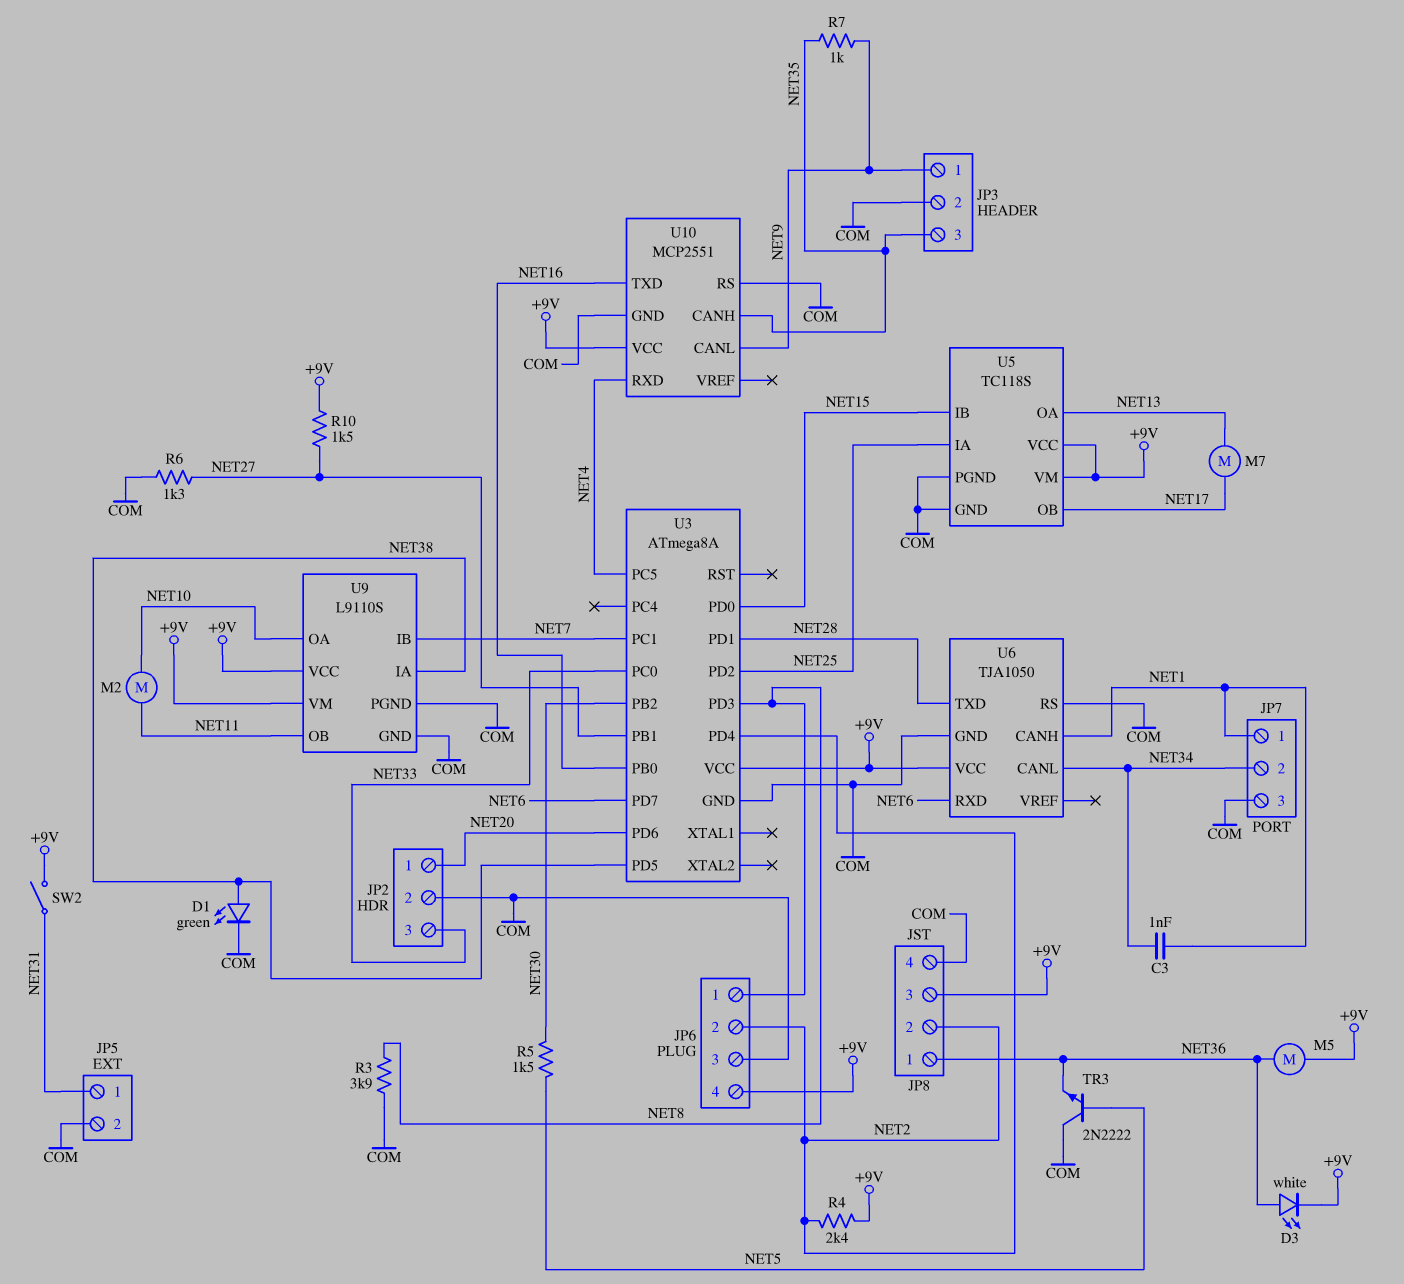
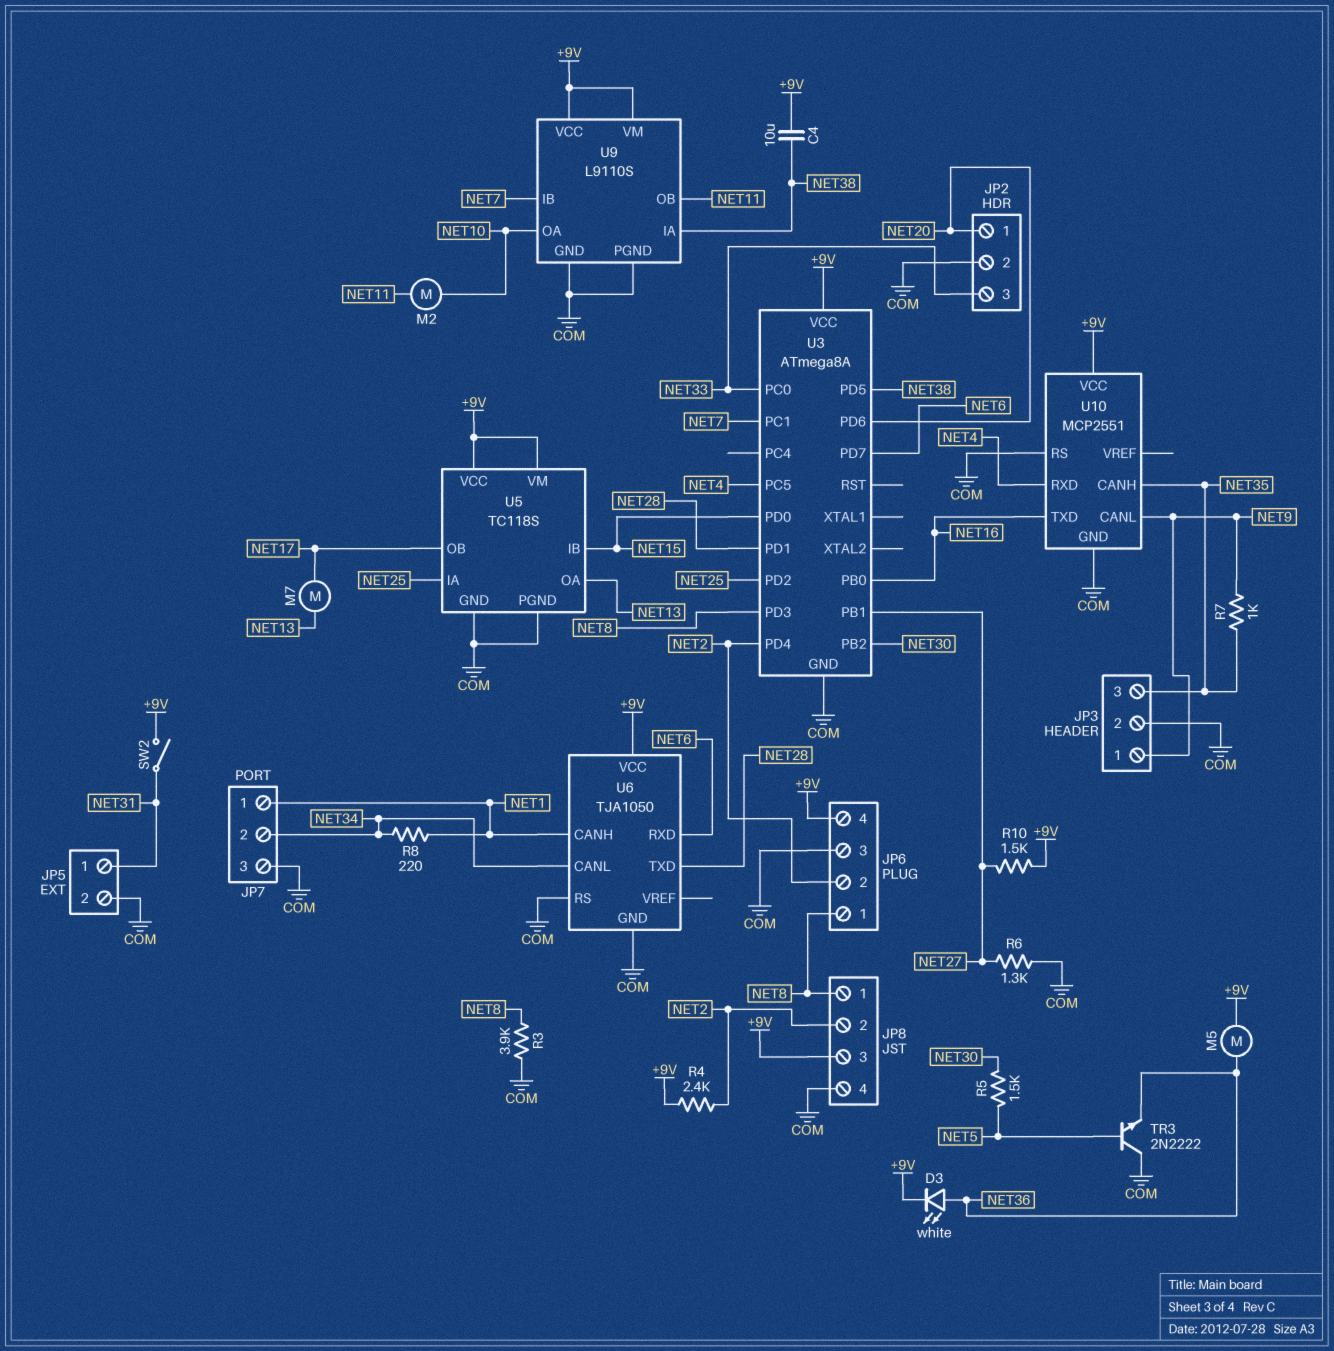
C3: 1nF (NET1, NET34) -> none
C4: none -> 10uF (+9V, NET38)
D1: LED green (A NET38, K COM) -> none
JP8 pin 1: NET36 -> NET8
R8: none -> 220 (NET1, NET34)

